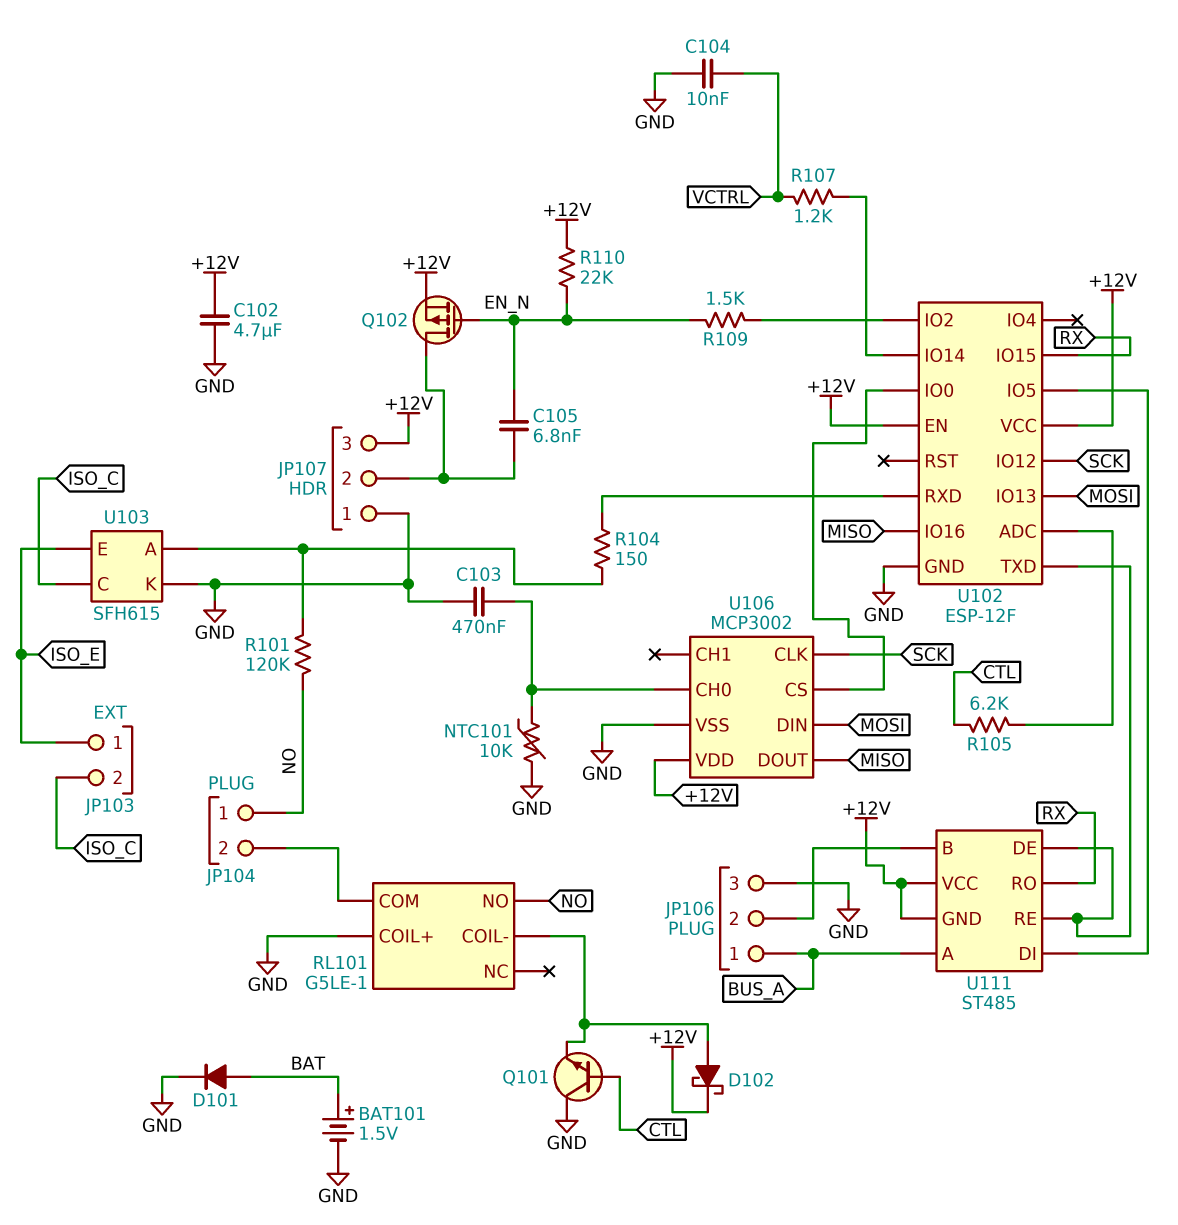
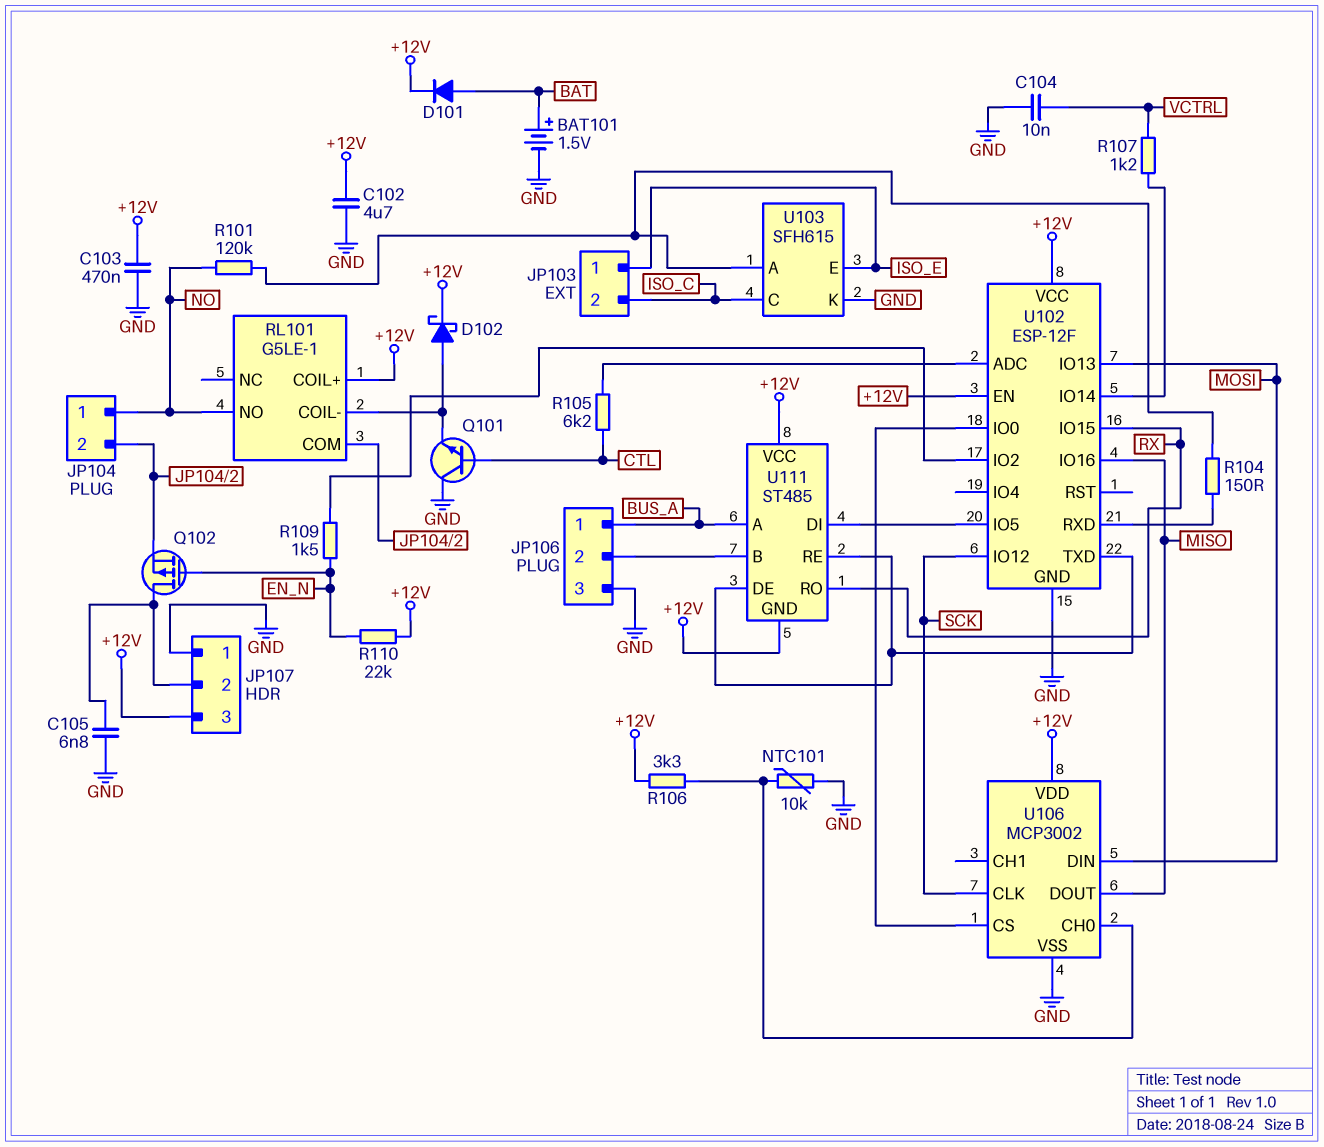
C103: 470nF (GND, U106/CH0) -> 470nF (+12V, GND)
C105: 6.8nF (EN_N, JP107/2) -> 6.8nF (GND, JP107/2)
D101: diode (A BAT, K GND) -> diode (A BAT, K +12V)
Q102: PMOS (G EN_N, D JP107/2, S +12V) -> PMOS (G EN_N, D JP107/2, S JP104/2)
R106: none -> 3.3k (+12V, U106/CH0)
RL101 pin COIL+: GND -> +12V

